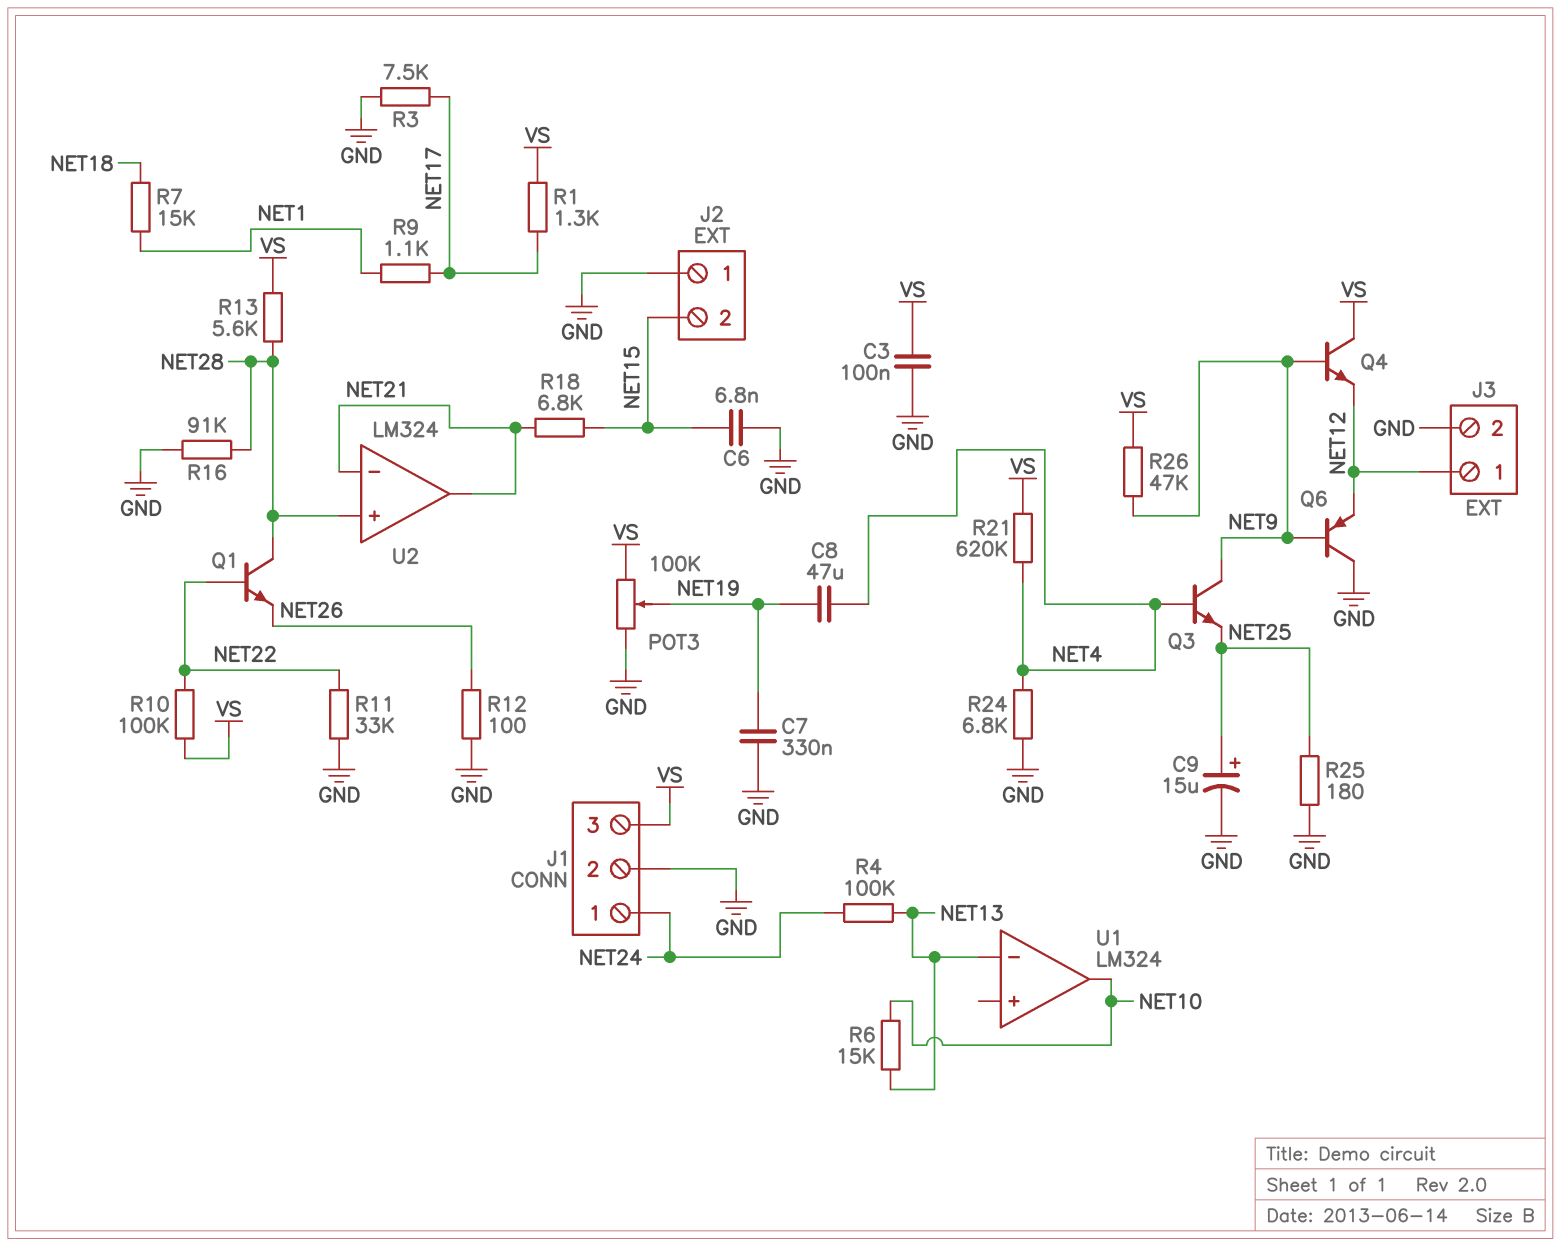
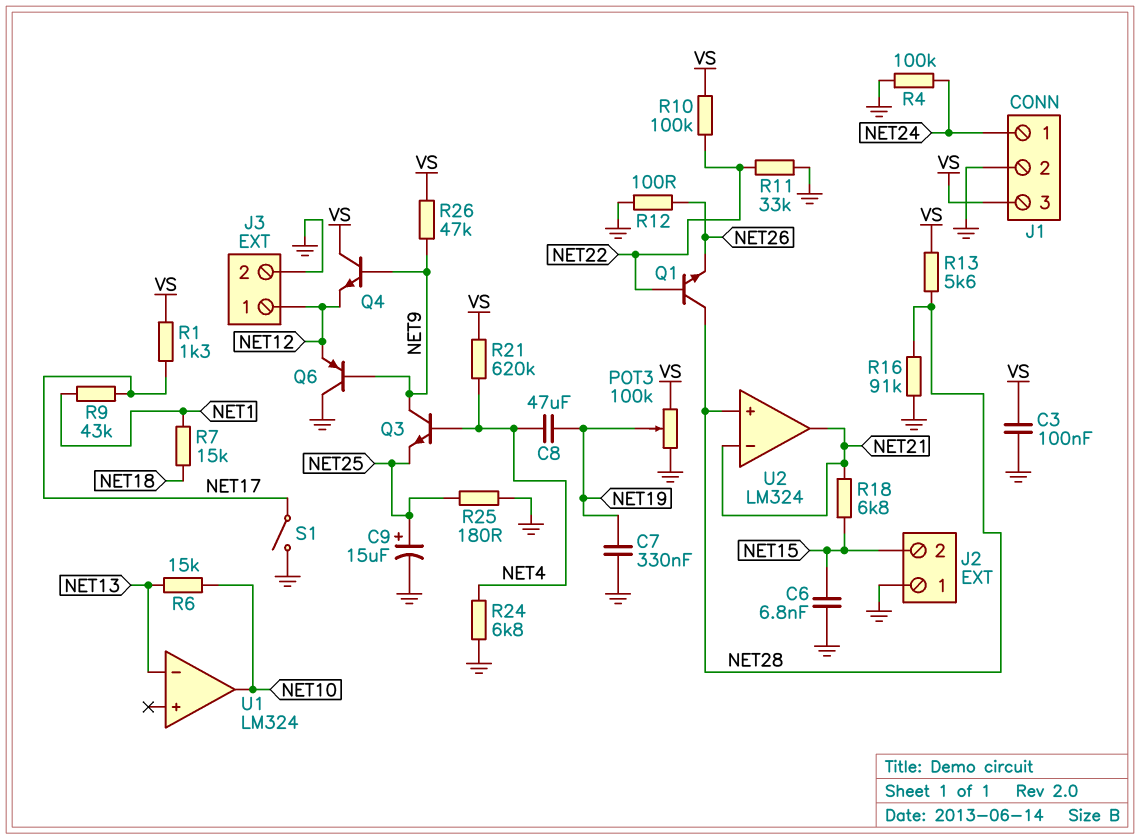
R3: 7.5k (GND, NET17) -> none
R4: 100k (NET13, NET24) -> 100k (GND, NET24)
R9: 1.1k (NET1, NET17) -> 43k (NET1, NET17)
S1: none -> switch (GND, NET17)

